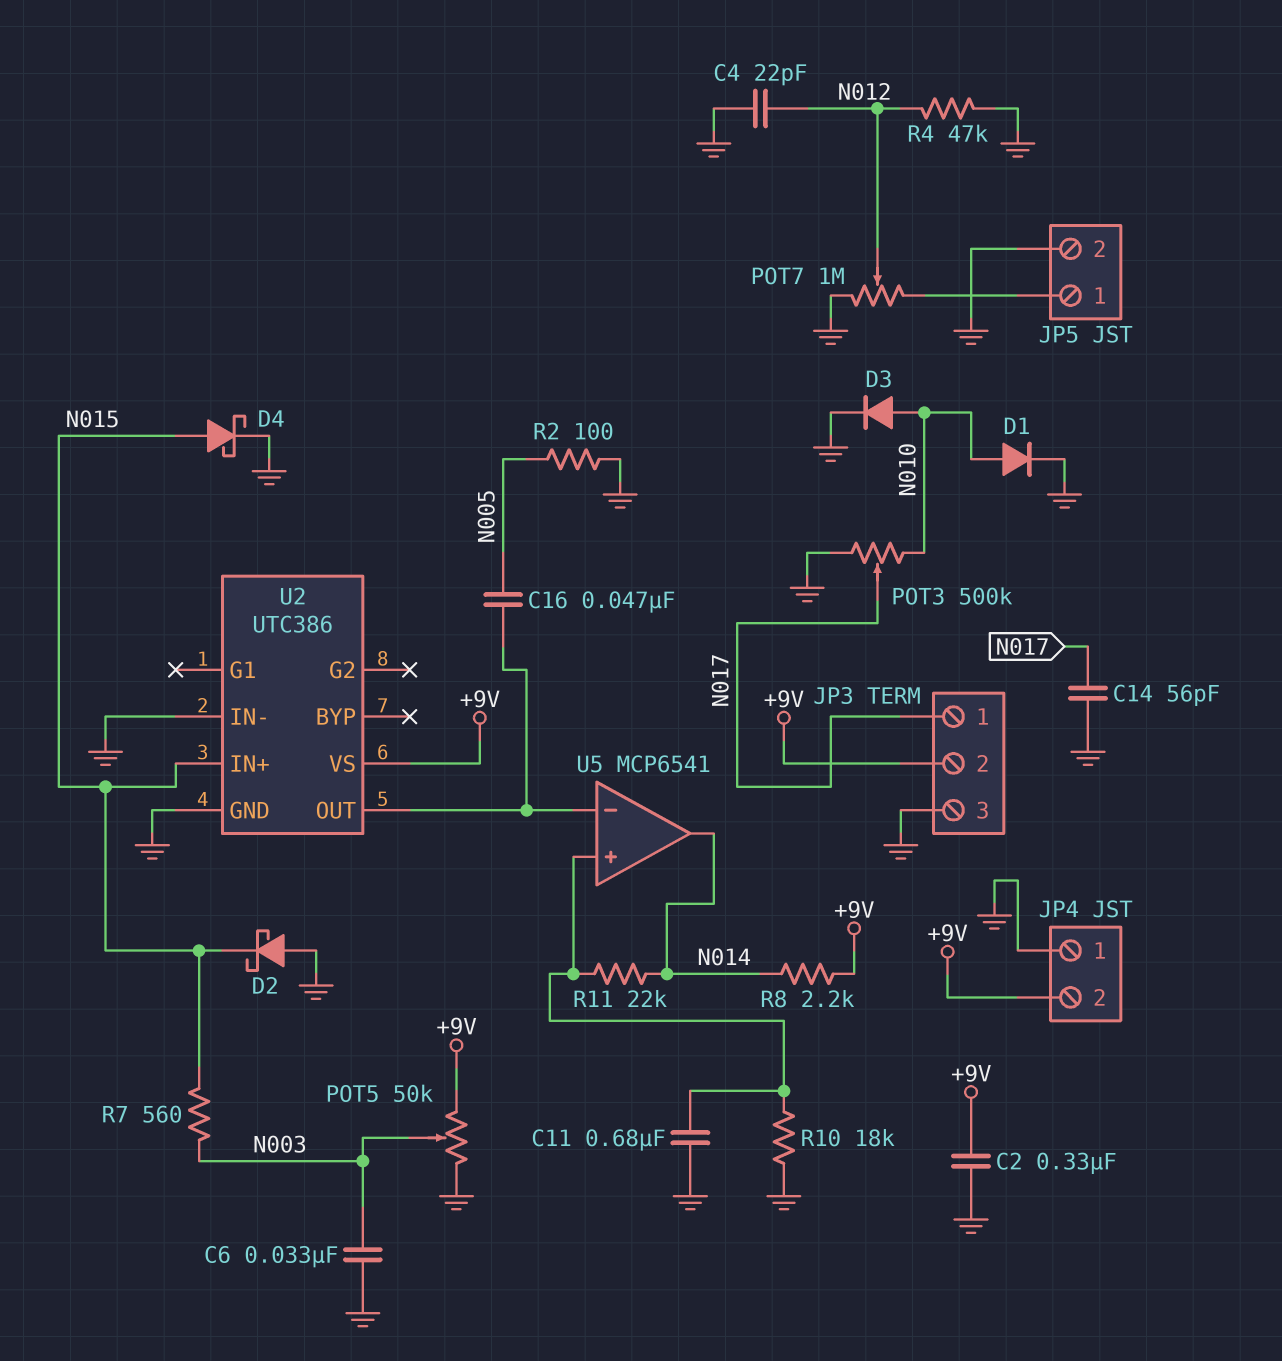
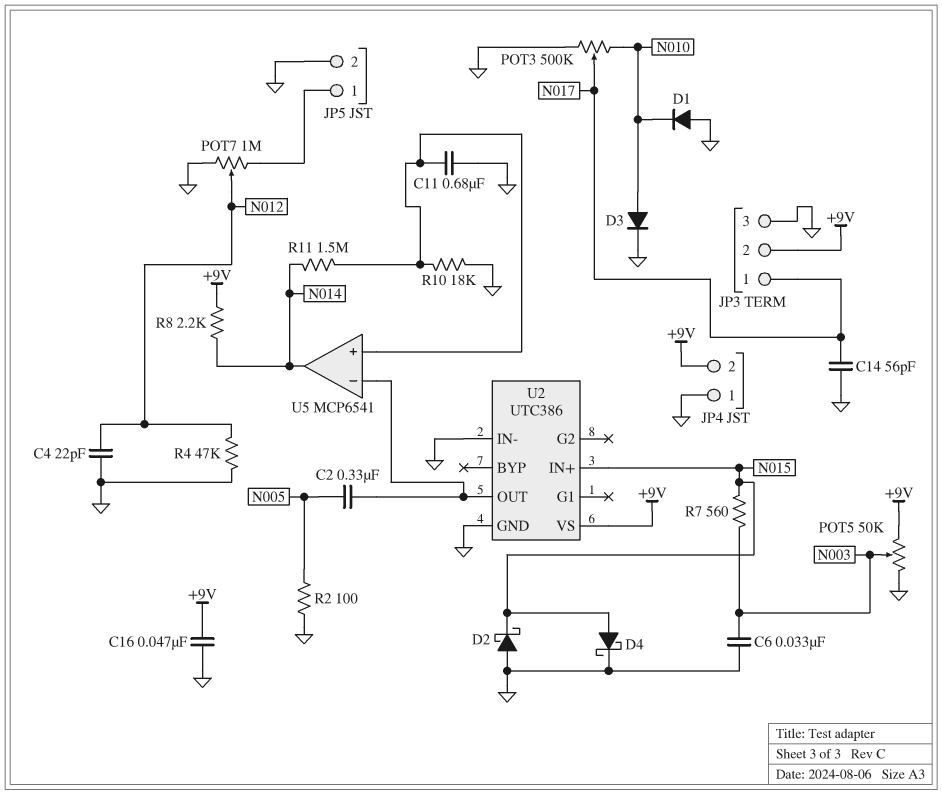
C2: 330nF (+9V, GND) -> 330nF (N005, U2/OUT)
C16: 47nF (N005, U2/OUT) -> 47nF (+9V, GND)
D1: diode (A N010, K GND) -> diode (A GND, K N010)
R11: 22k (N014, U5/in+) -> 1.5M (N014, U5/in+)

